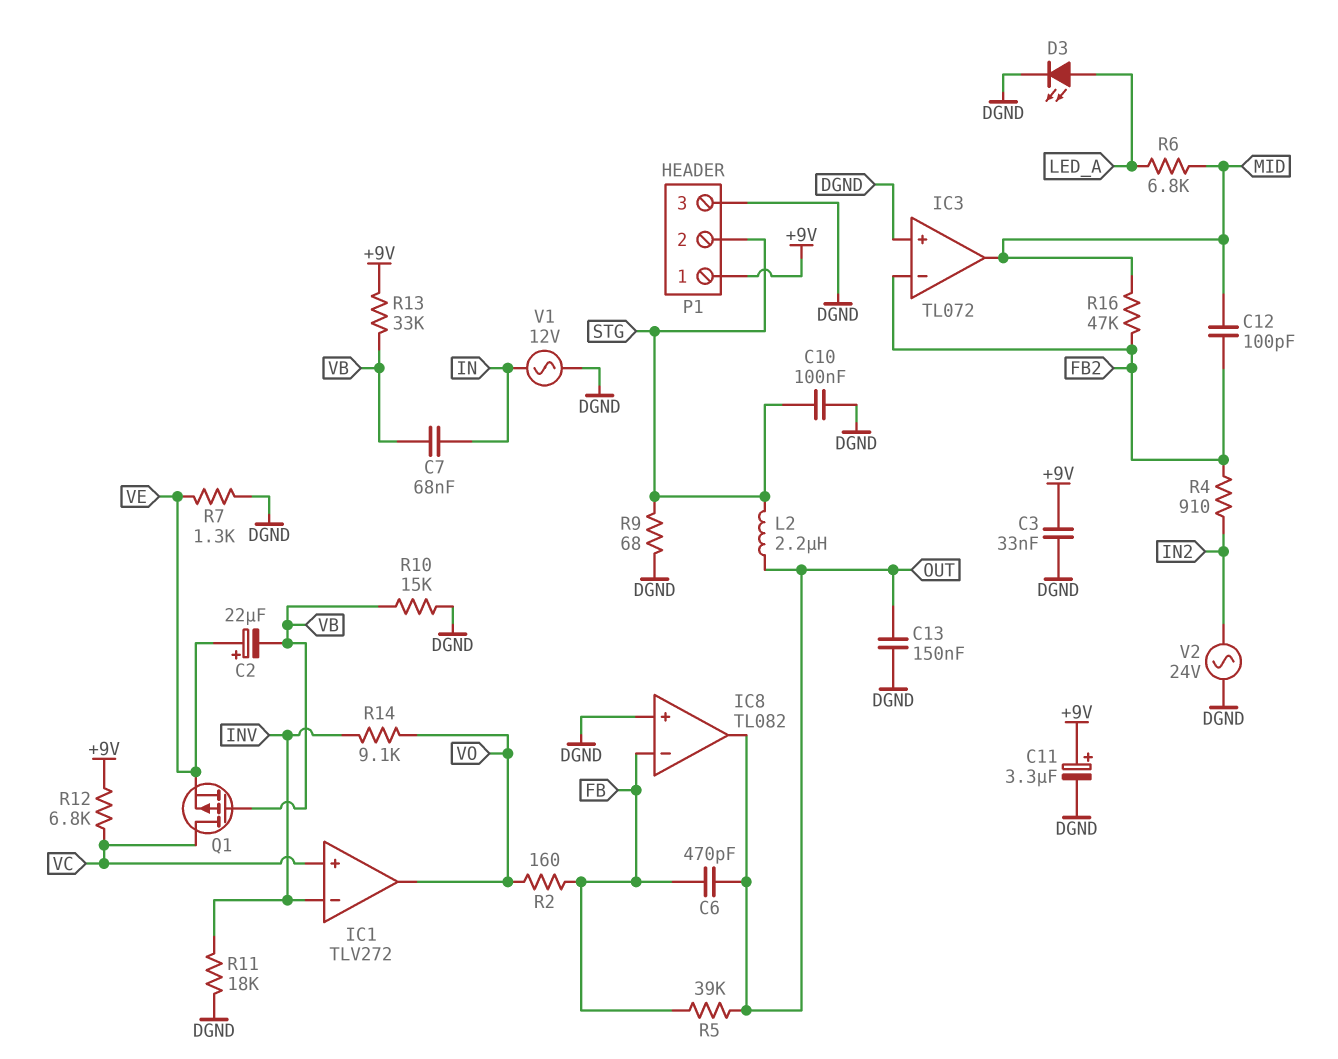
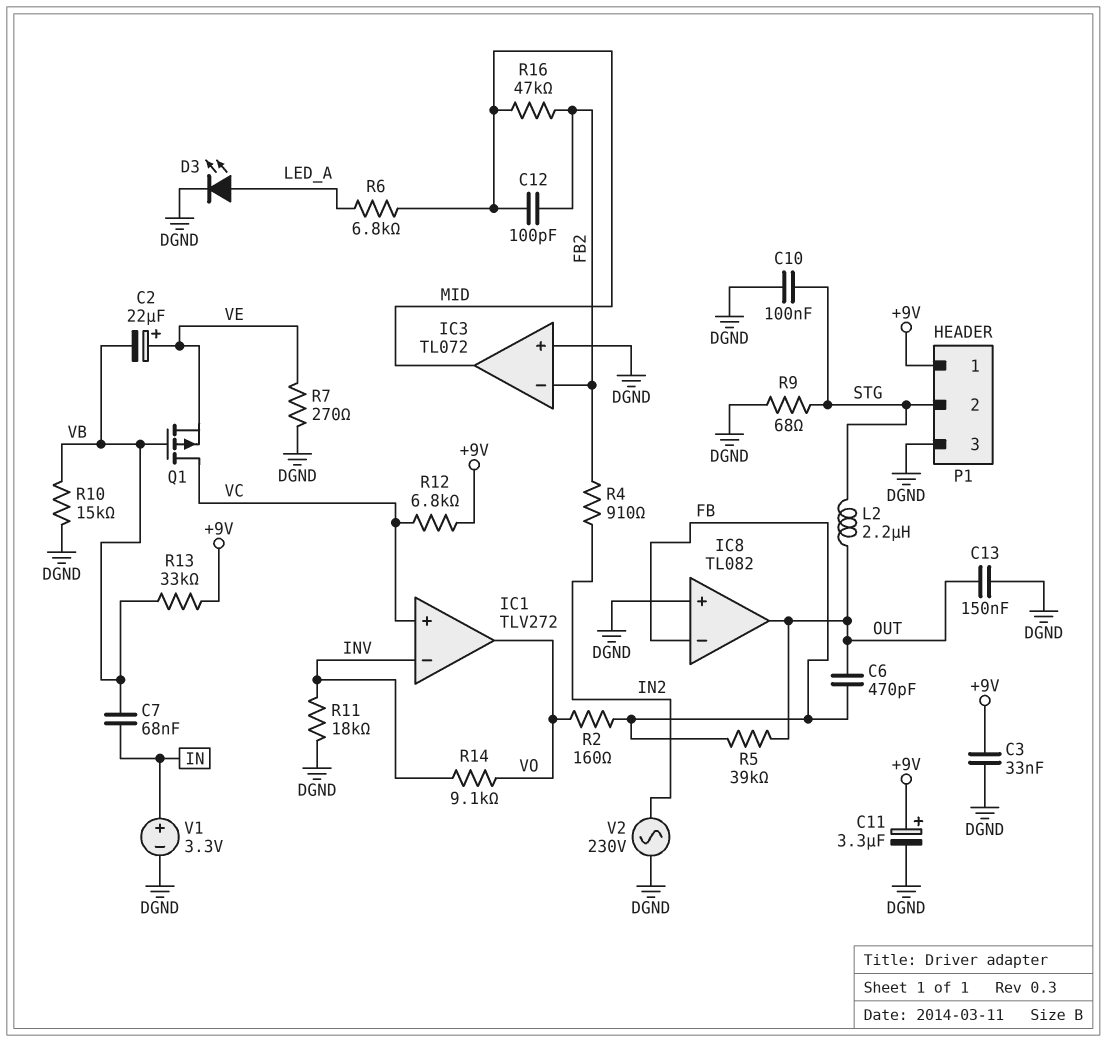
R7: 1.3k (DGND, VE) -> 270 (DGND, VE)
V1: AC 12V (DGND, IN) -> 3.3V (plus IN, minus DGND)
V2: AC 24V (DGND, IN2) -> AC 230V (DGND, IN2)

